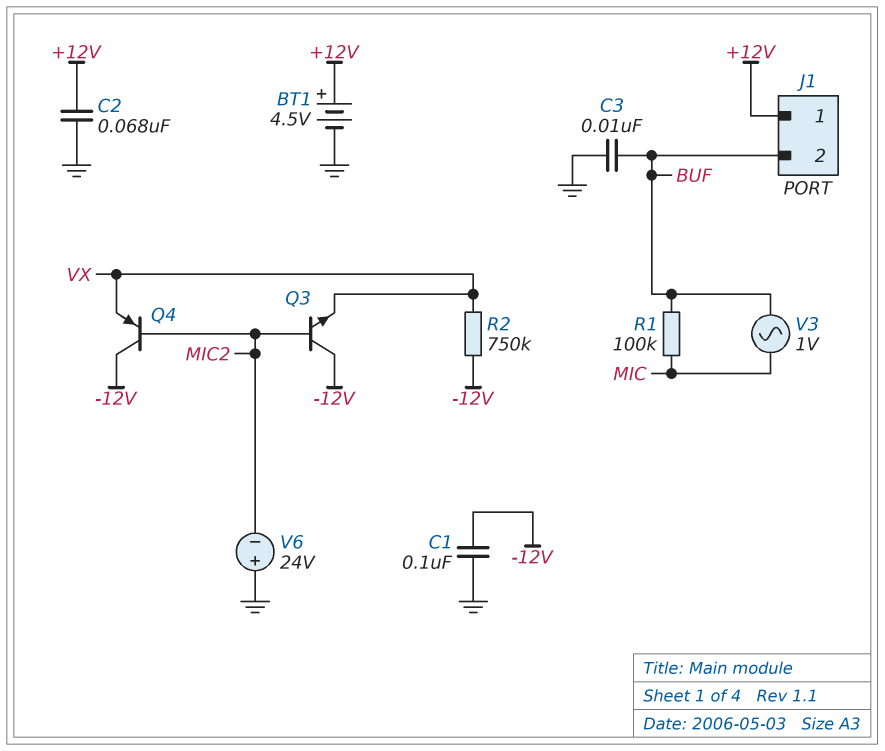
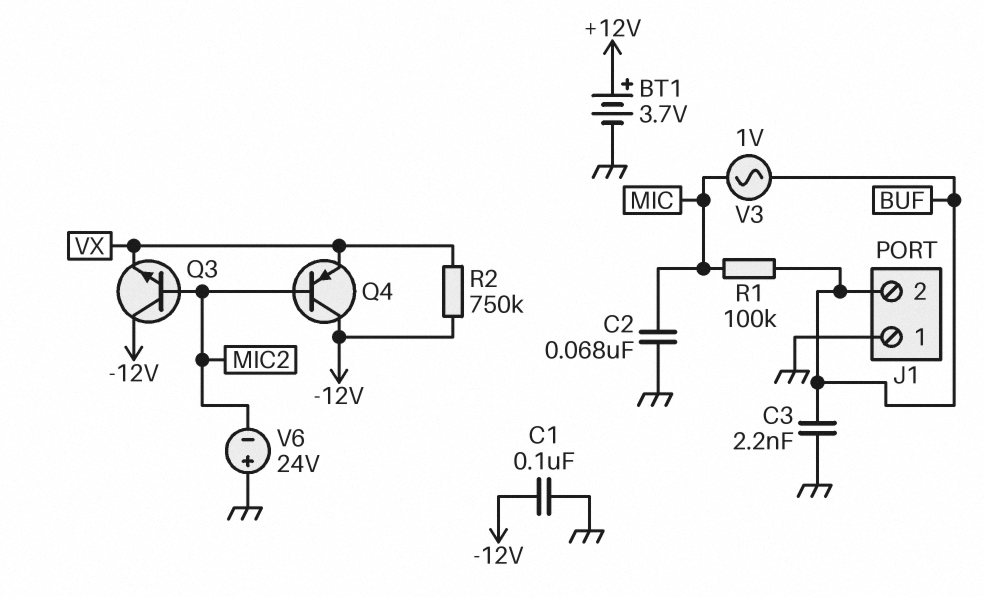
BT1: 4.5V (plus +12V, minus GND) -> 3.7V (plus +12V, minus GND)
C2: 68nF (+12V, GND) -> 68nF (GND, MIC)
C3: 10nF (BUF, GND) -> 2.2nF (BUF, GND)
J1 pin 1: +12V -> GND

